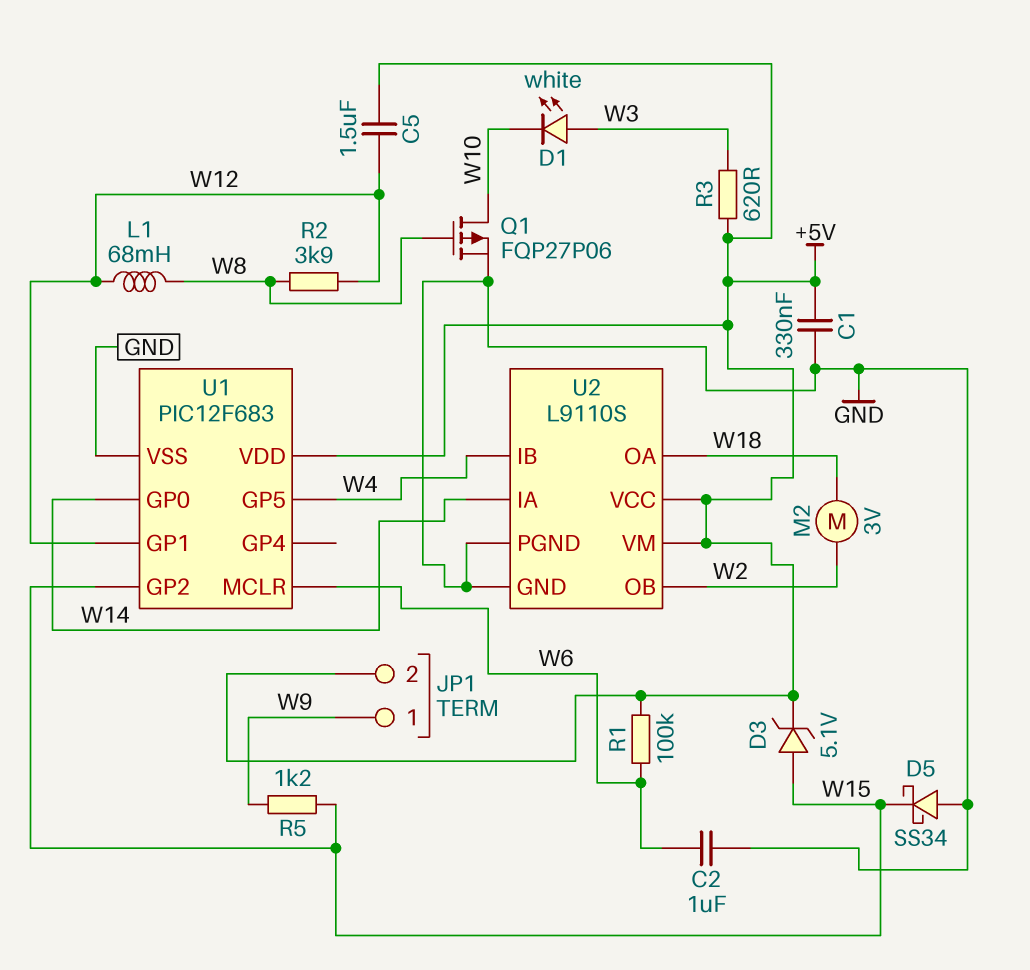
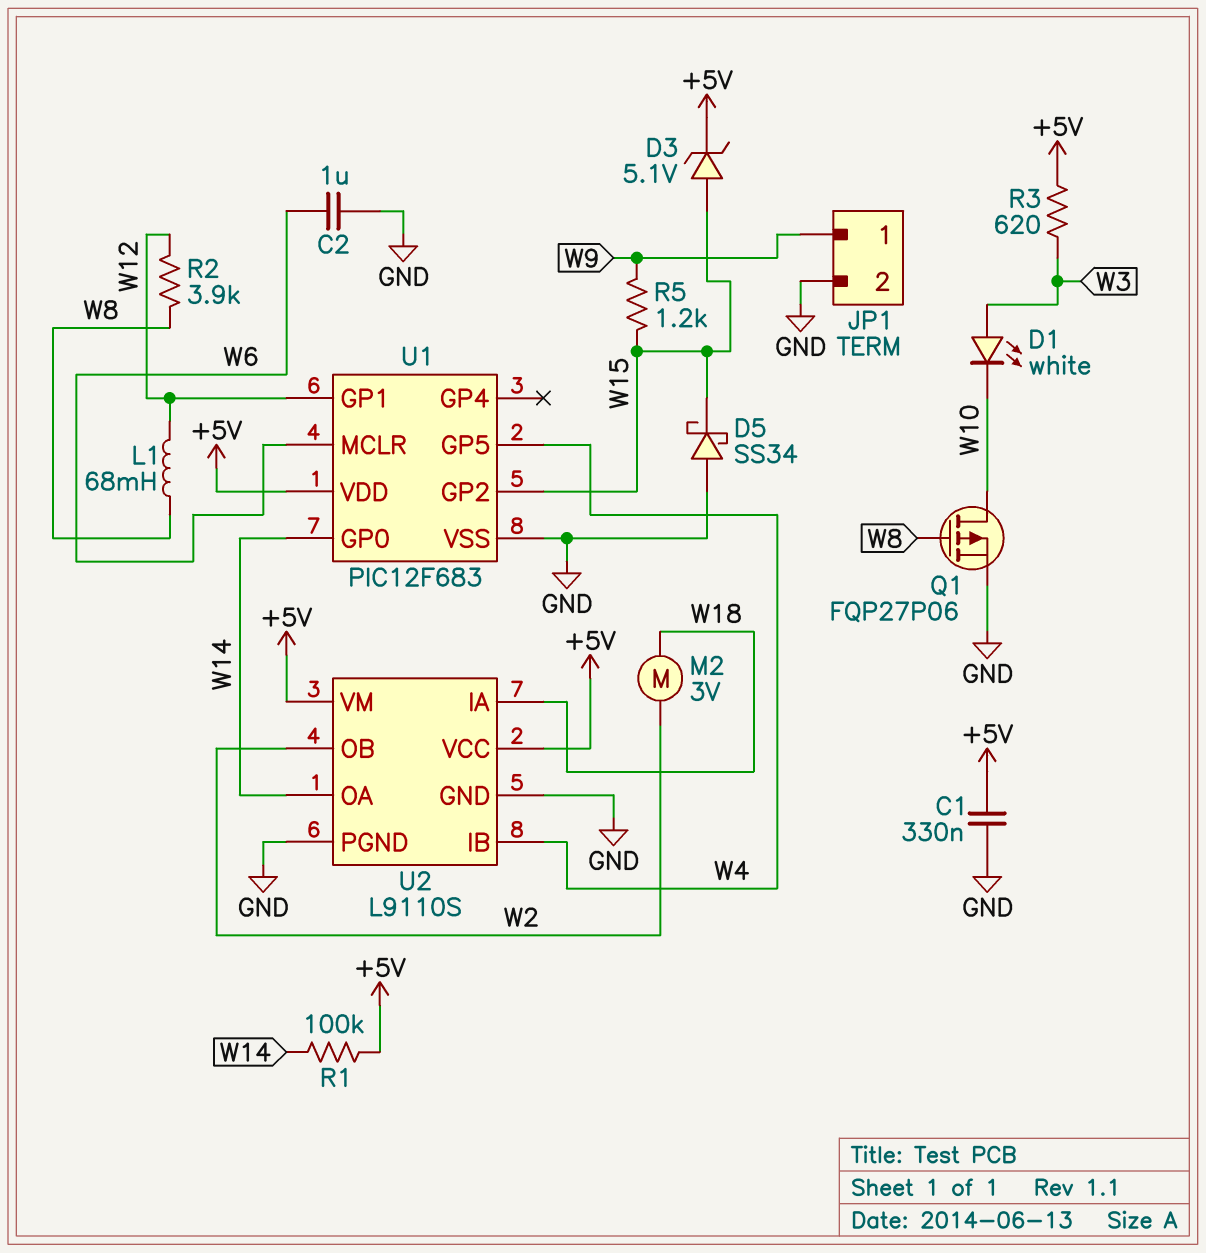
C5: 1.5uF (+5V, W12) -> none
JP1 pin 2: +5V -> GND
R1: 100k (+5V, W6) -> 100k (+5V, W14)
U2 pin IA: W14 -> W18
U2 pin OA: W18 -> W14

